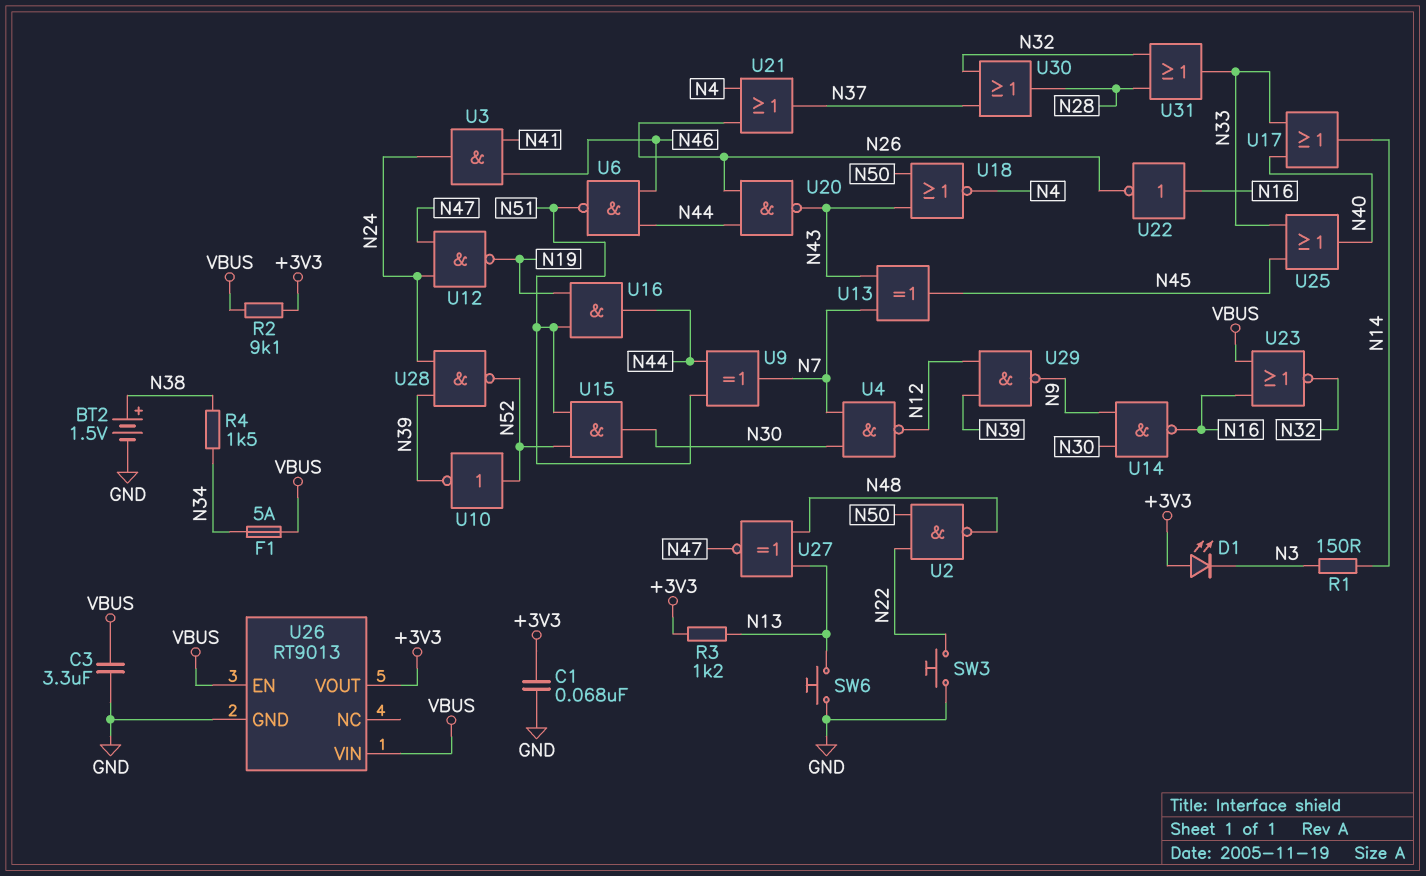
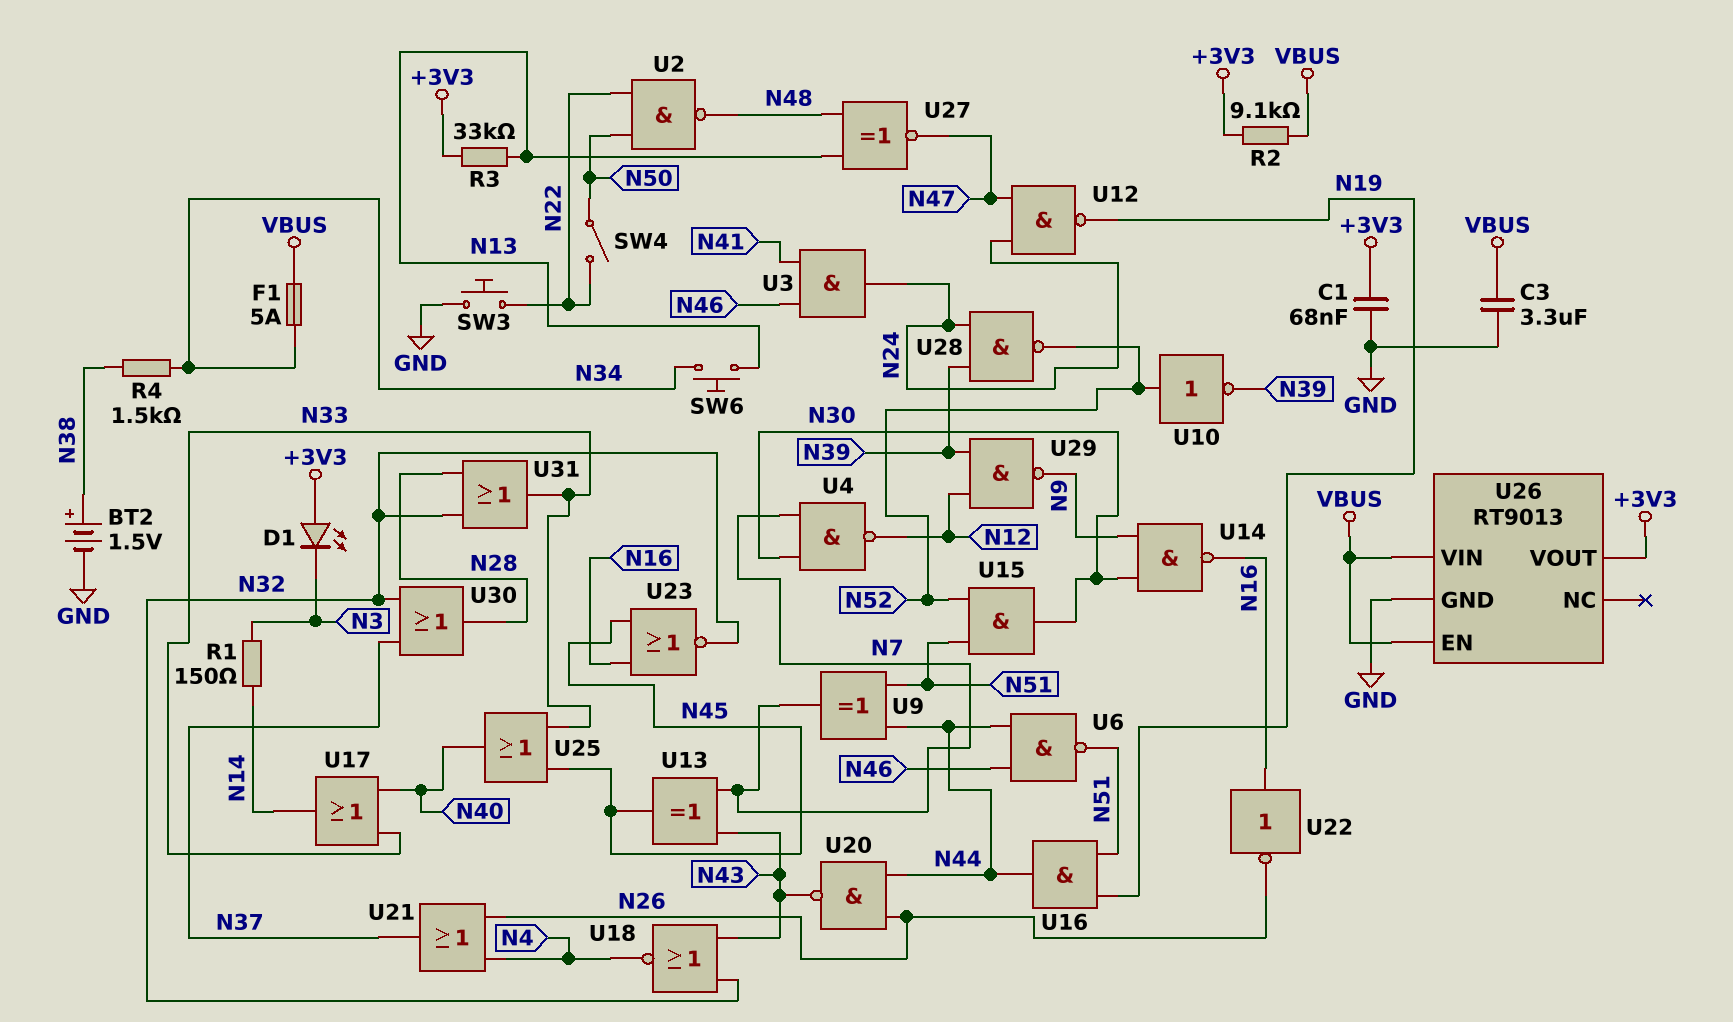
R3: 1.2k (+3V3, N13) -> 33k (+3V3, N13)
SW4: none -> switch (N22, N50)
SW6: button (GND, N13) -> button (N13, N34)
U18: NOR (in N43, in N50, out N4) -> NOR (in N32, in N43, out N4)
U23: NOR (in N16, in VBUS, out N32) -> NOR (in N16, in N45, out N32)

